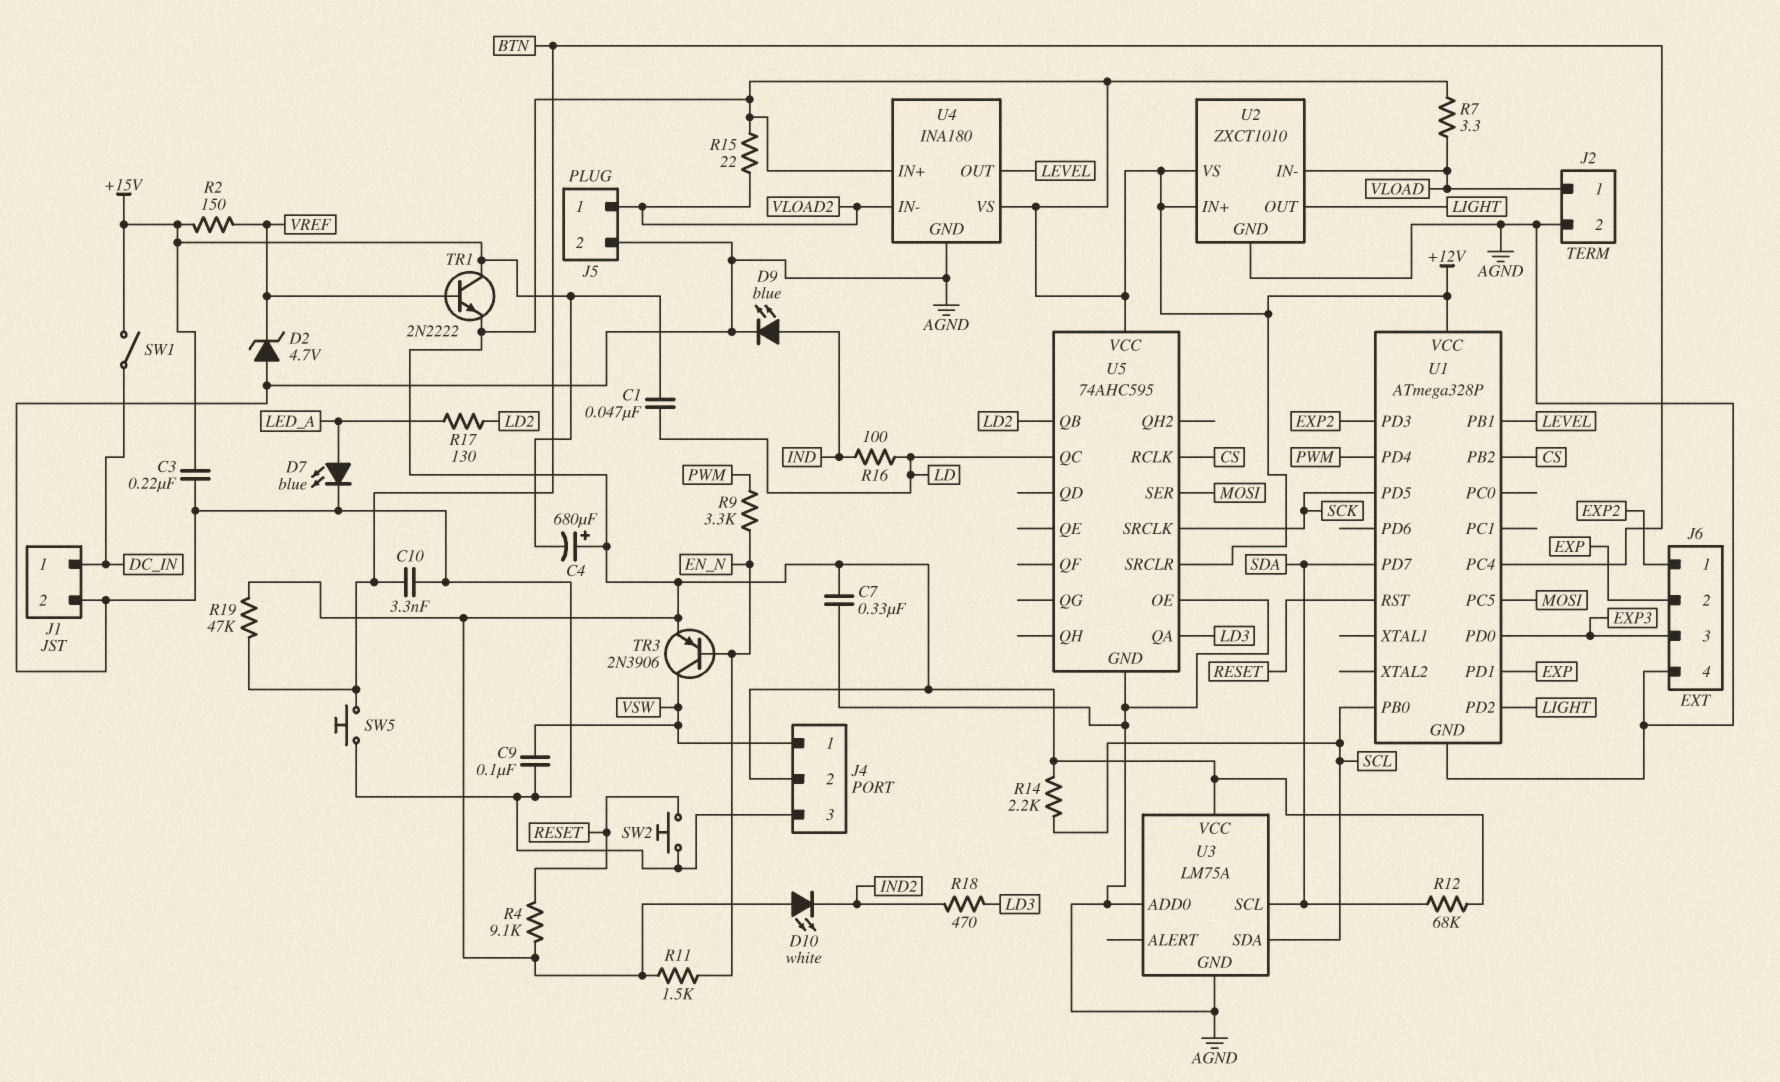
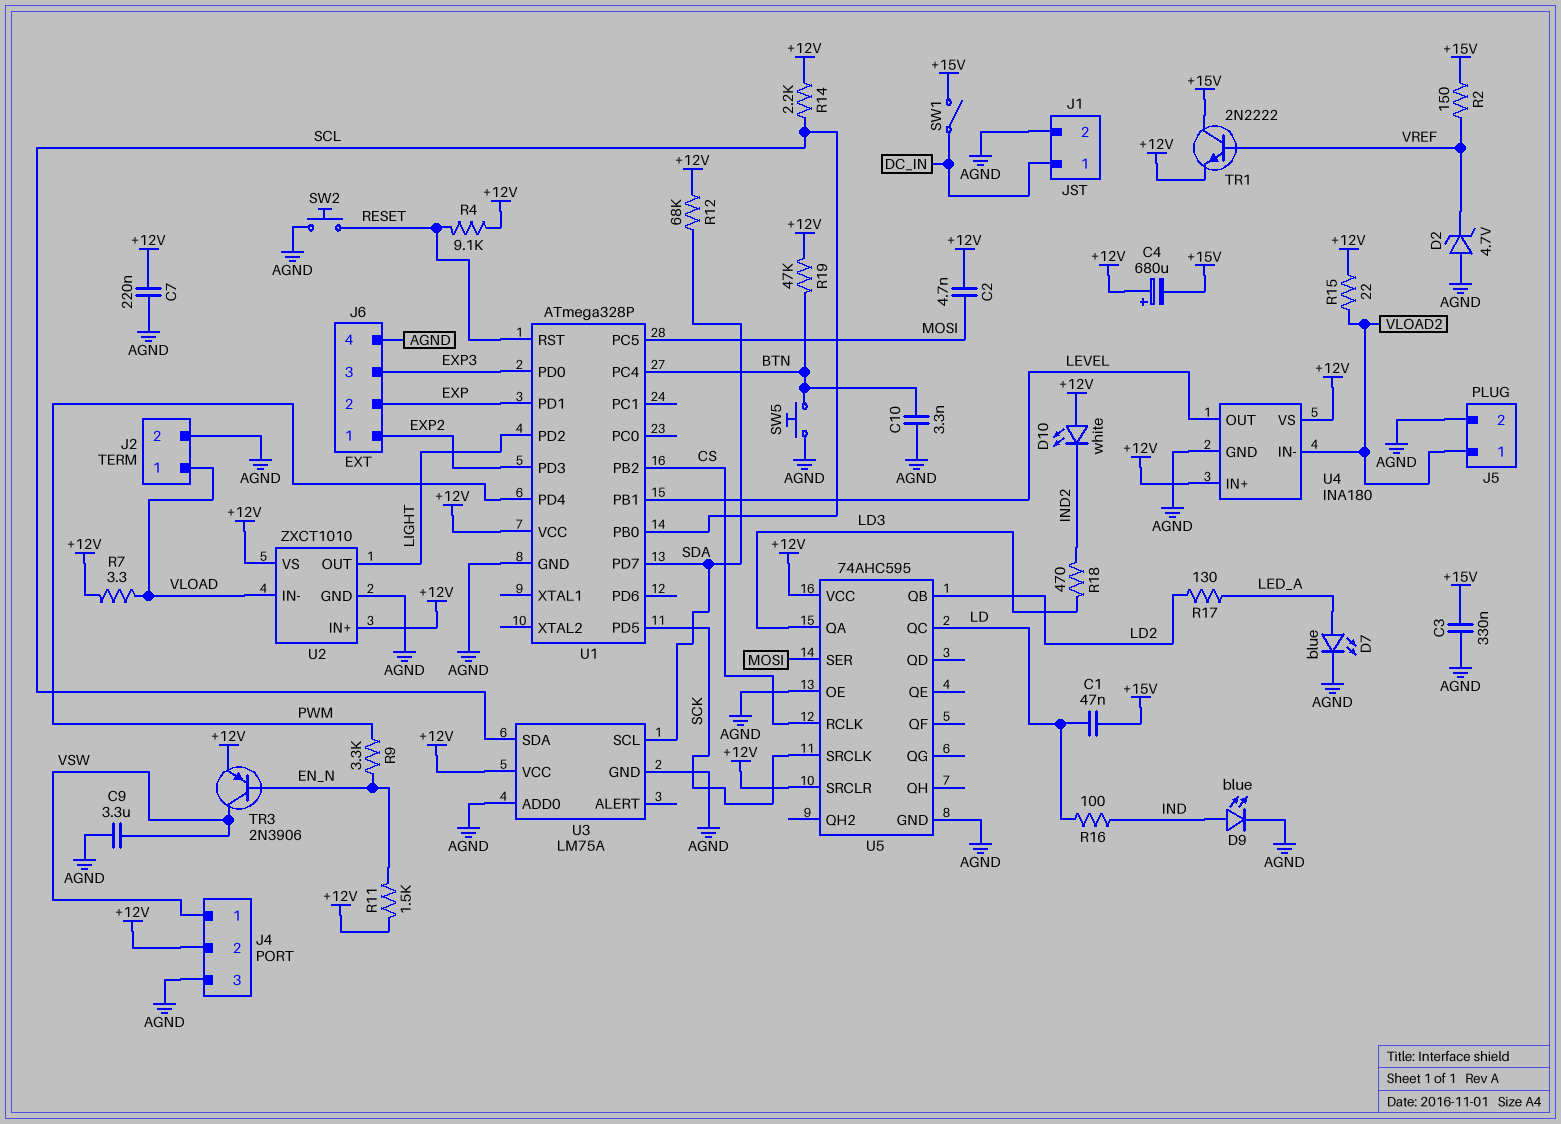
C2: none -> 4.7nF (+12V, MOSI)
C3: 220nF (+15V, AGND) -> 330nF (+15V, AGND)
C7: 330nF (+12V, AGND) -> 220nF (+12V, AGND)
C9: 100nF (AGND, VSW) -> 3.3uF (AGND, VSW)

